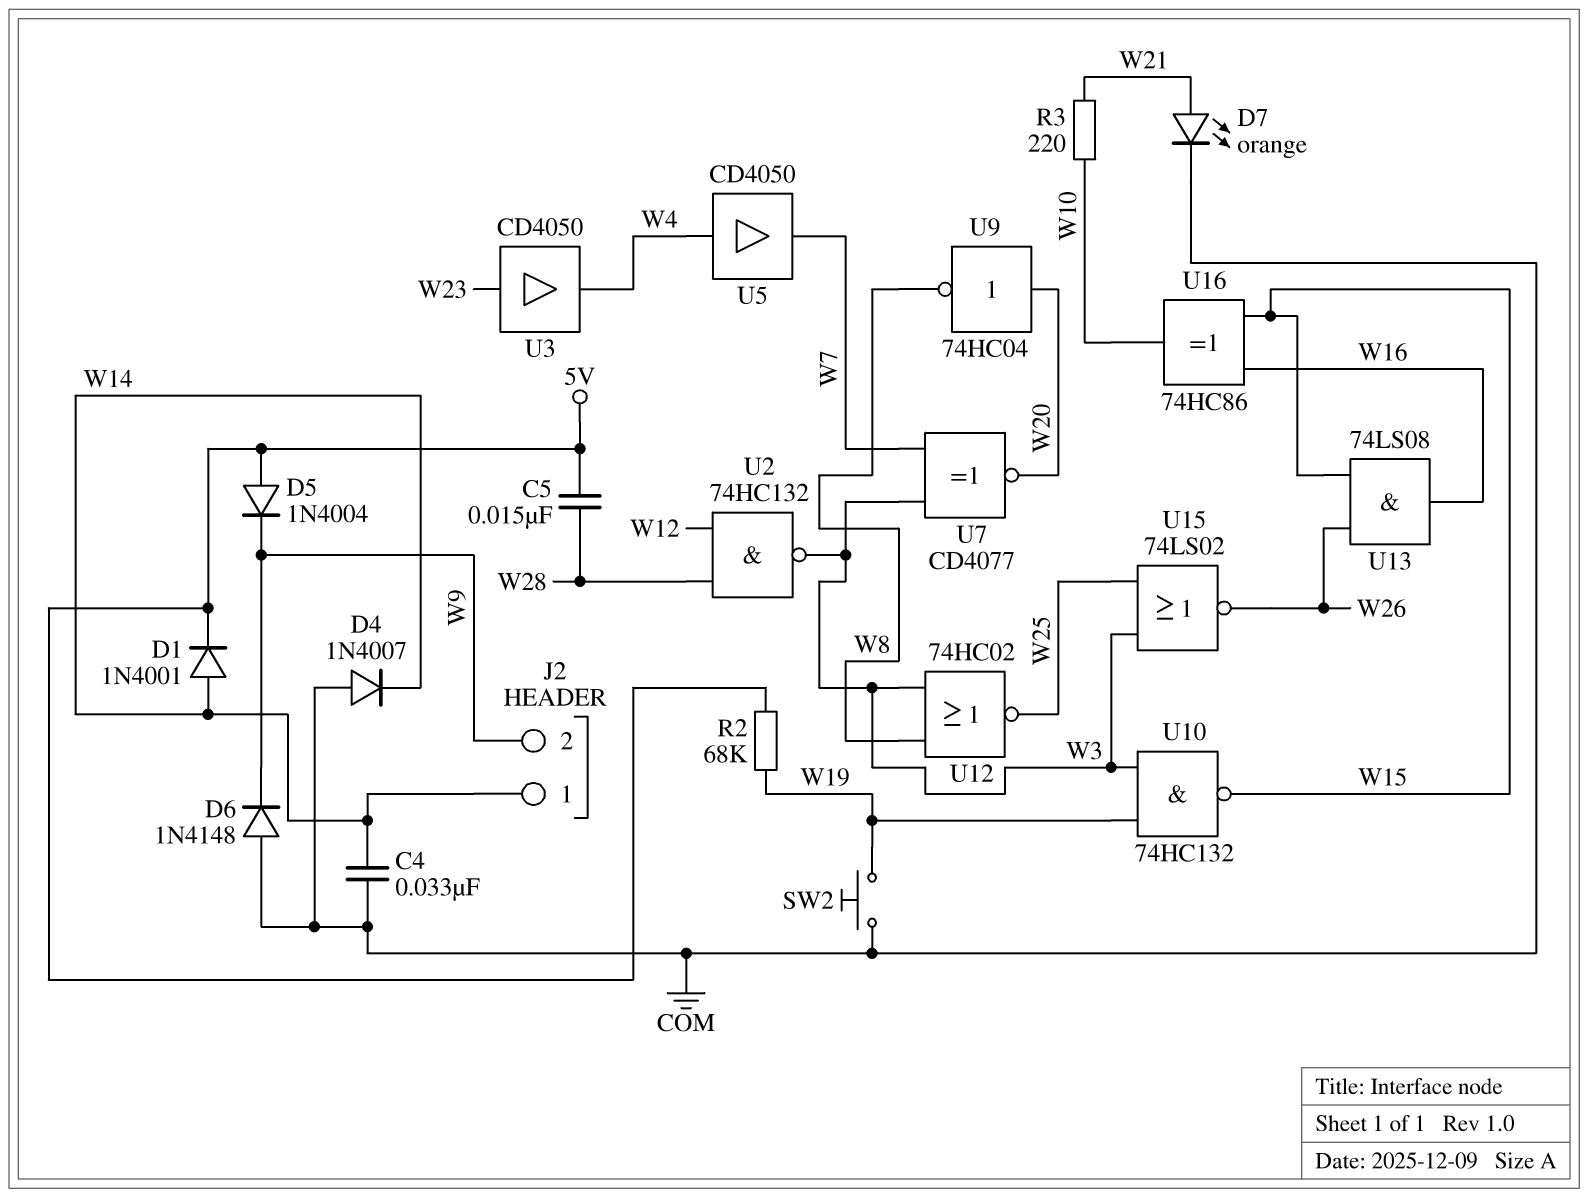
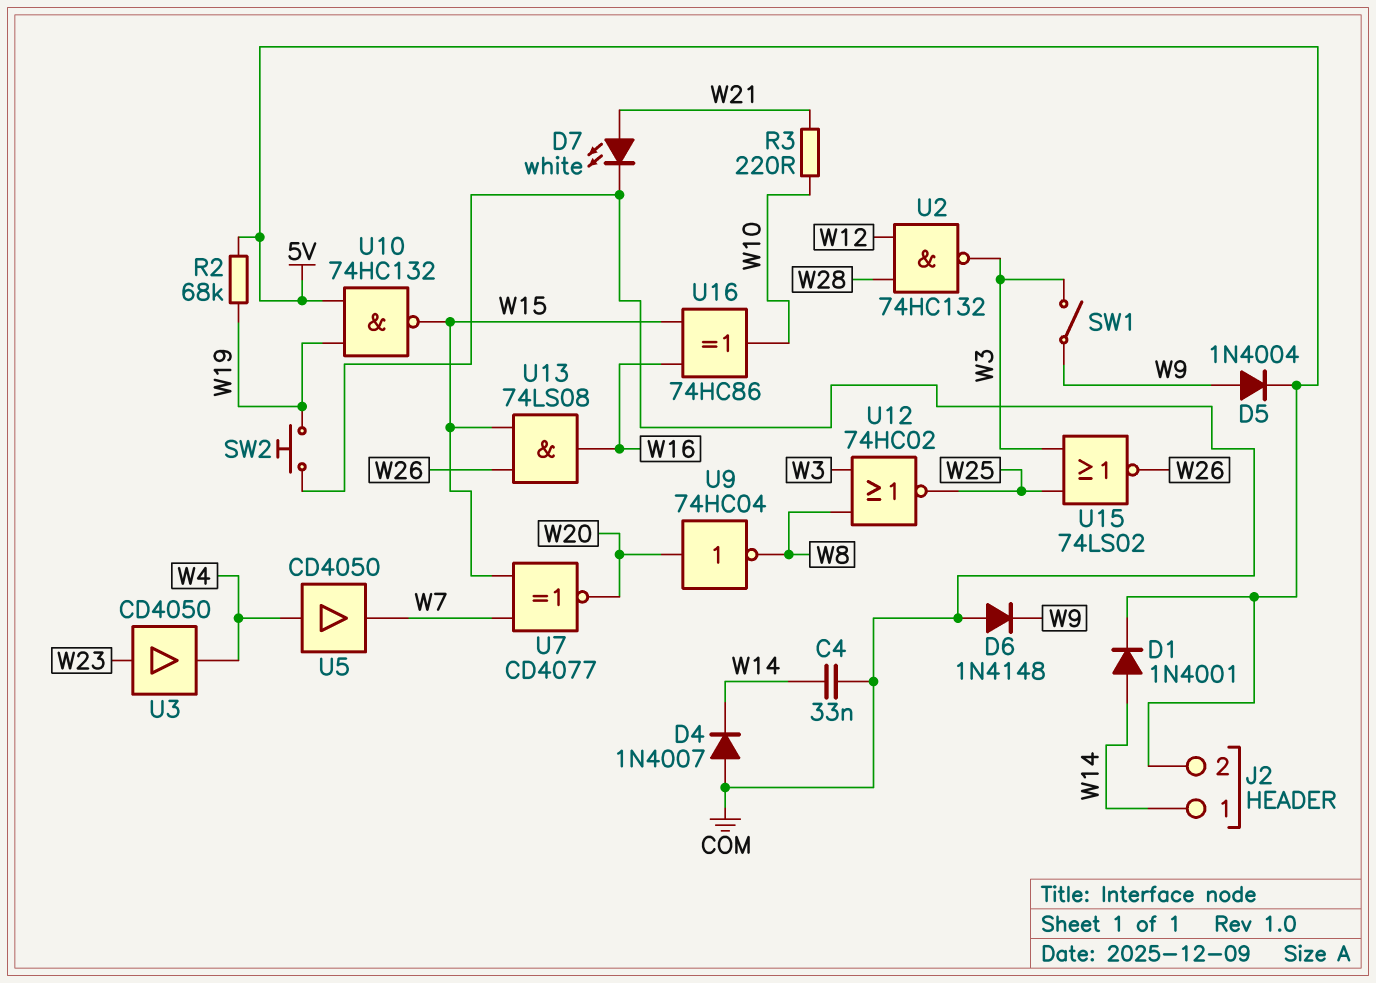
C5: 15nF (5V, W28) -> none
D5: diode 1N4004 (A 5V, K W9) -> diode 1N4004 (A W9, K 5V)
D7: LED orange (A W21, K COM) -> LED white (A W21, K COM)
J2 pin 2: W9 -> 5V
SW1: none -> switch (W3, W9)
U7: XNOR CD4077 (in W3, in W7, out W20) -> XNOR CD4077 (in W7, in W15, out W20)
U10: NAND 74HC132 (in W3, in W19, out W15) -> NAND 74HC132 (in 5V, in W19, out W15)

